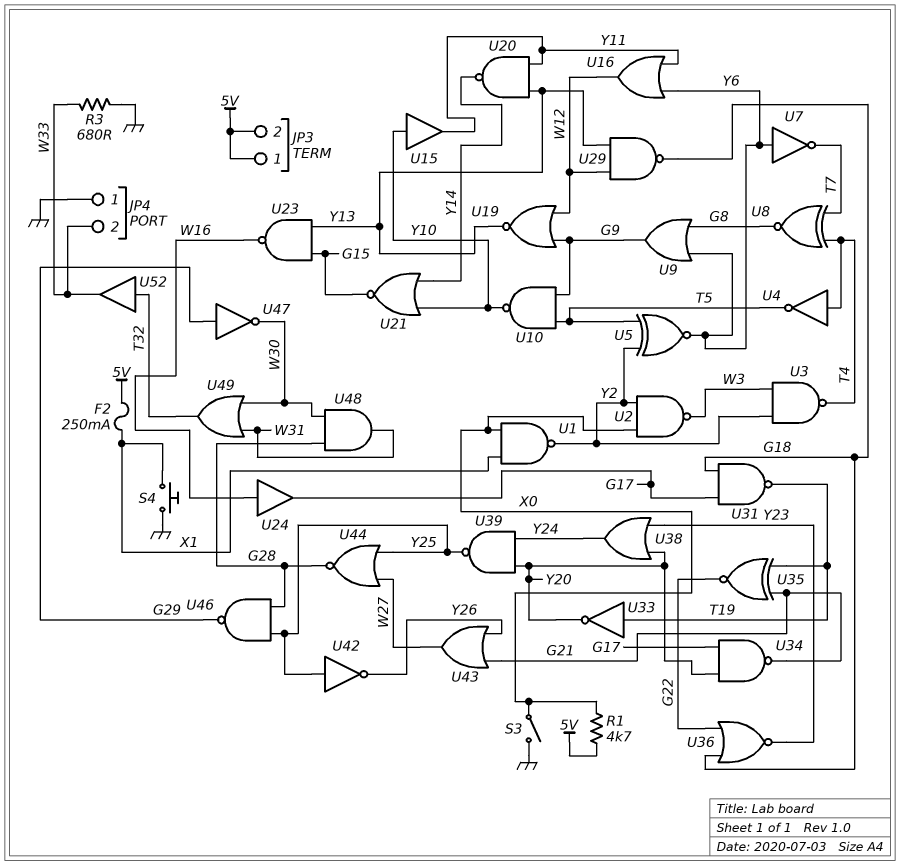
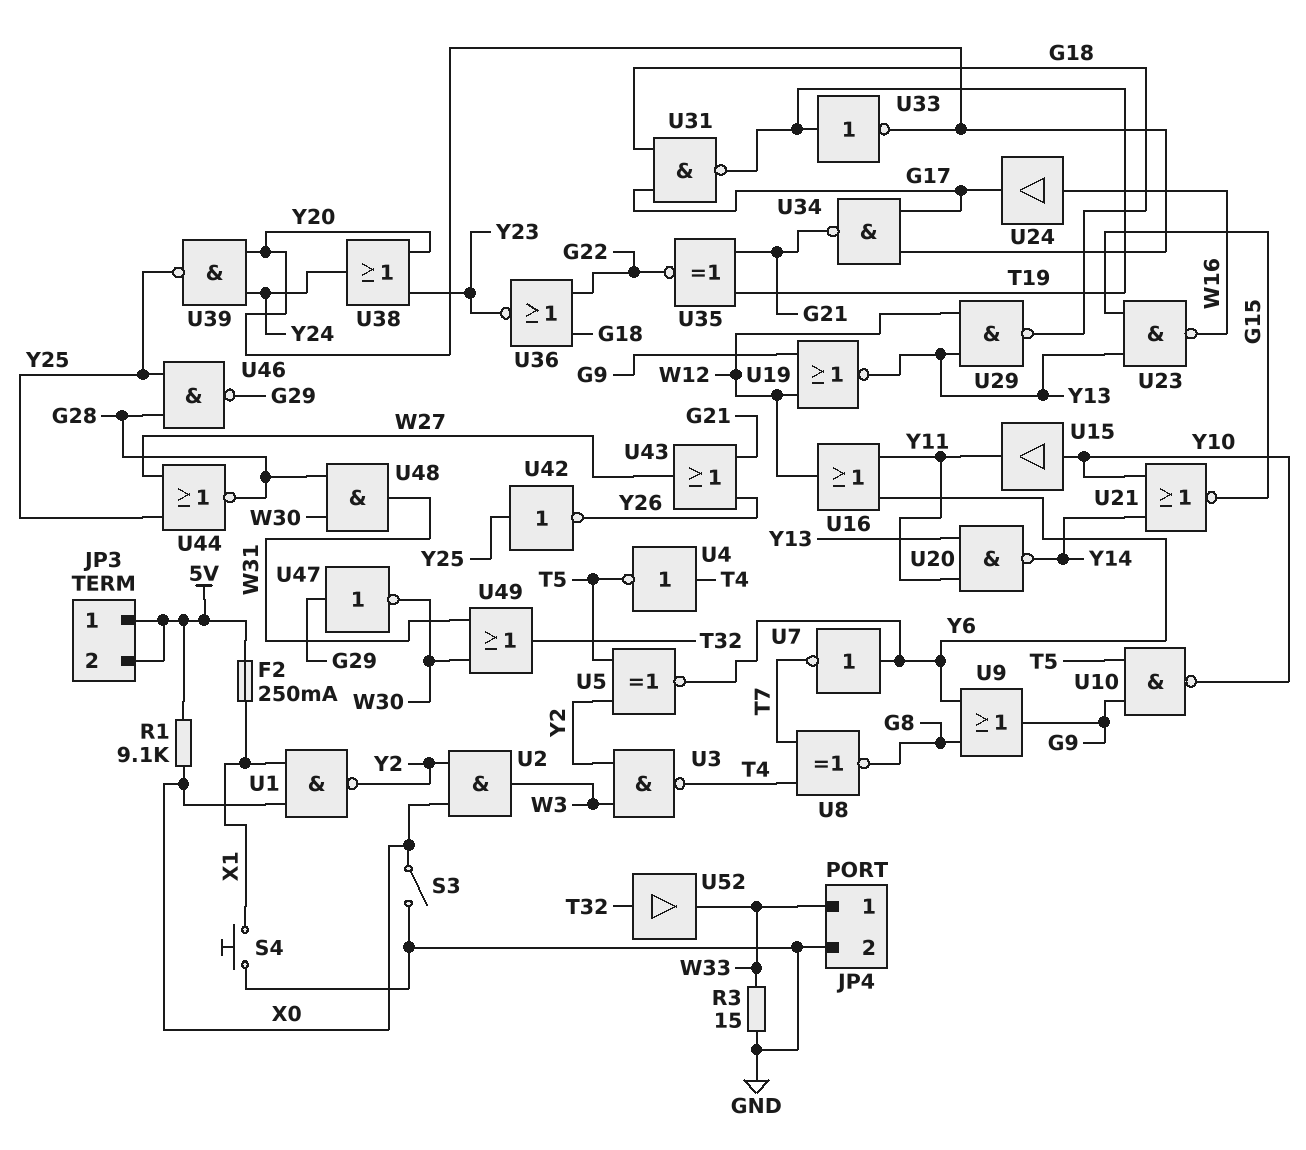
JP4 pin 1: GND -> W33
JP4 pin 2: W33 -> GND
R1: 4.7k (5V, X0) -> 9.1k (5V, X0)
R3: 680 (GND, W33) -> 15 (GND, W33)
U2: NAND (in X0, in Y2, out W3) -> AND (in X0, in Y2, out W3)

